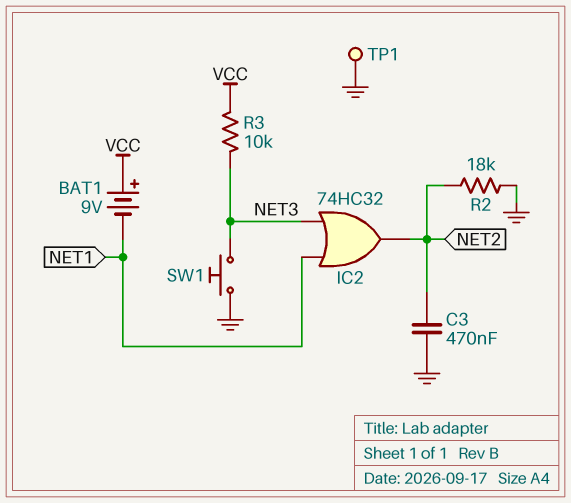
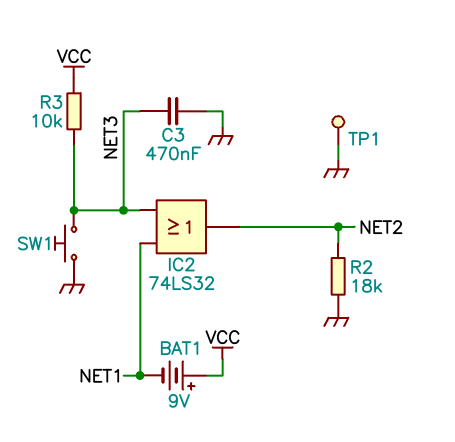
C3: 470nF (GND, NET2) -> 470nF (GND, NET3)
IC2: OR 74HC32 (in NET1, in NET3, out NET2) -> OR 74LS32 (in NET1, in NET3, out NET2)

